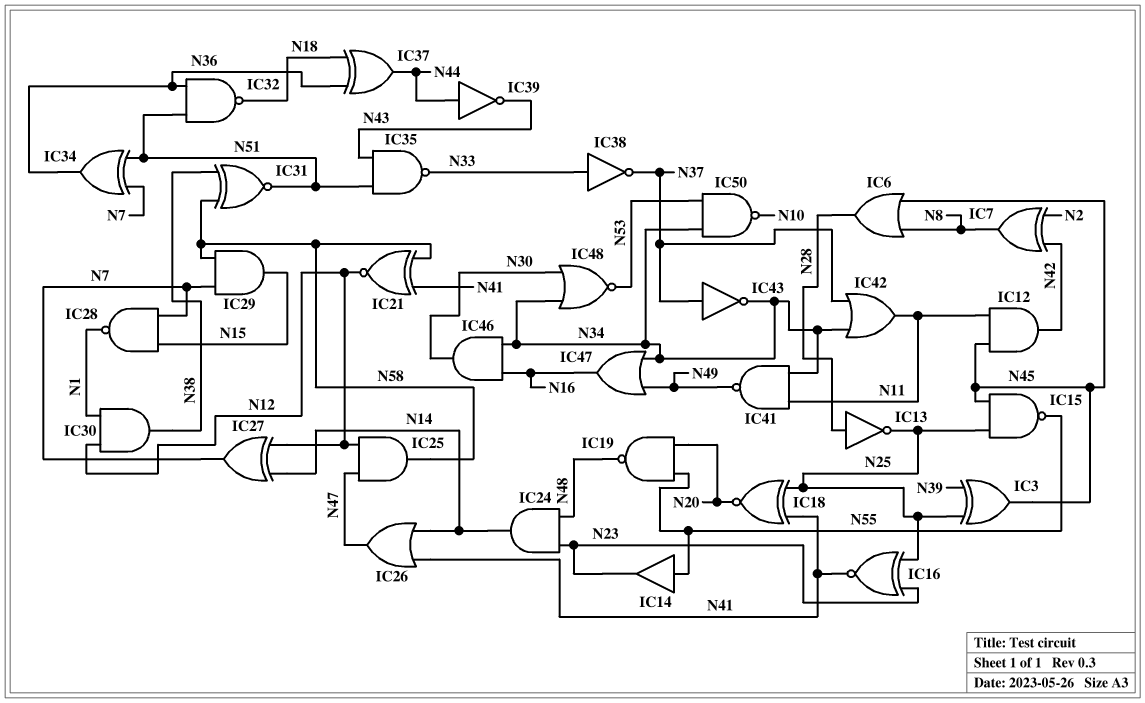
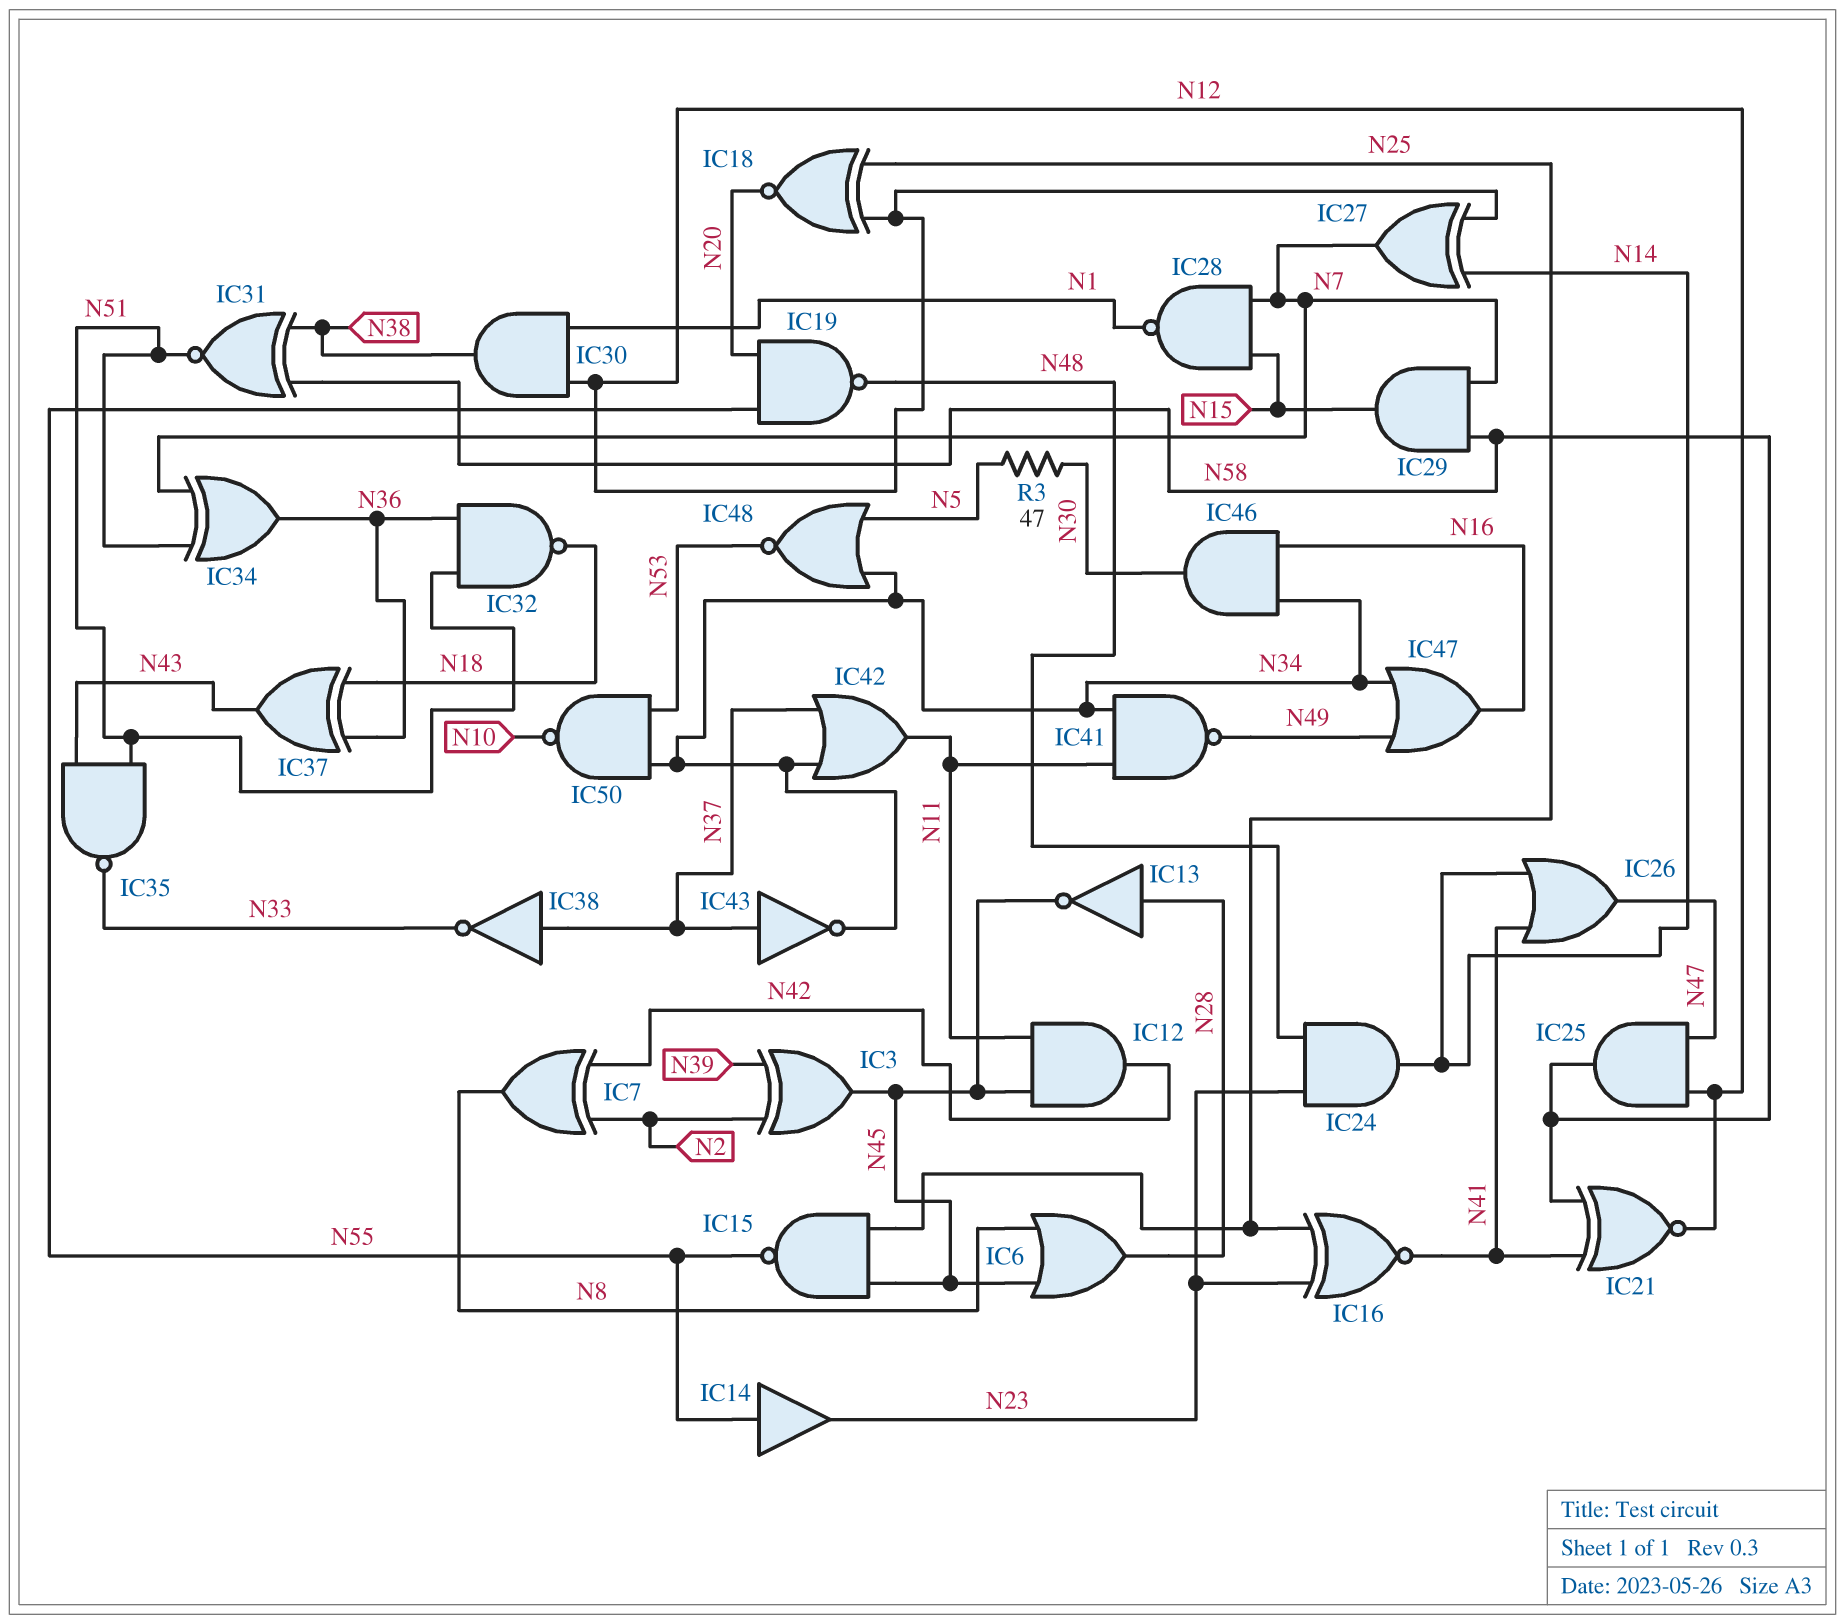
IC3: XOR (in N25, in N39, out N45) -> XOR (in N2, in N39, out N45)
IC13: NOT (in N28, out N25) -> NOT (in N28, out N45)
IC18: XNOR (in N25, in N41, out N20) -> XNOR (in N12, in N25, out N20)
IC37: XOR (in N18, in N36, out N44) -> XOR (in N18, in N36, out N43)
IC38: NOT (in N33, out N37) -> NOT (in N37, out N33)
IC39: NOT (in N44, out N43) -> none
IC48: NOR (in N30, in N34, out N53) -> NOR (in N5, in N34, out N53)
R3: none -> 47 (N5, N30)

